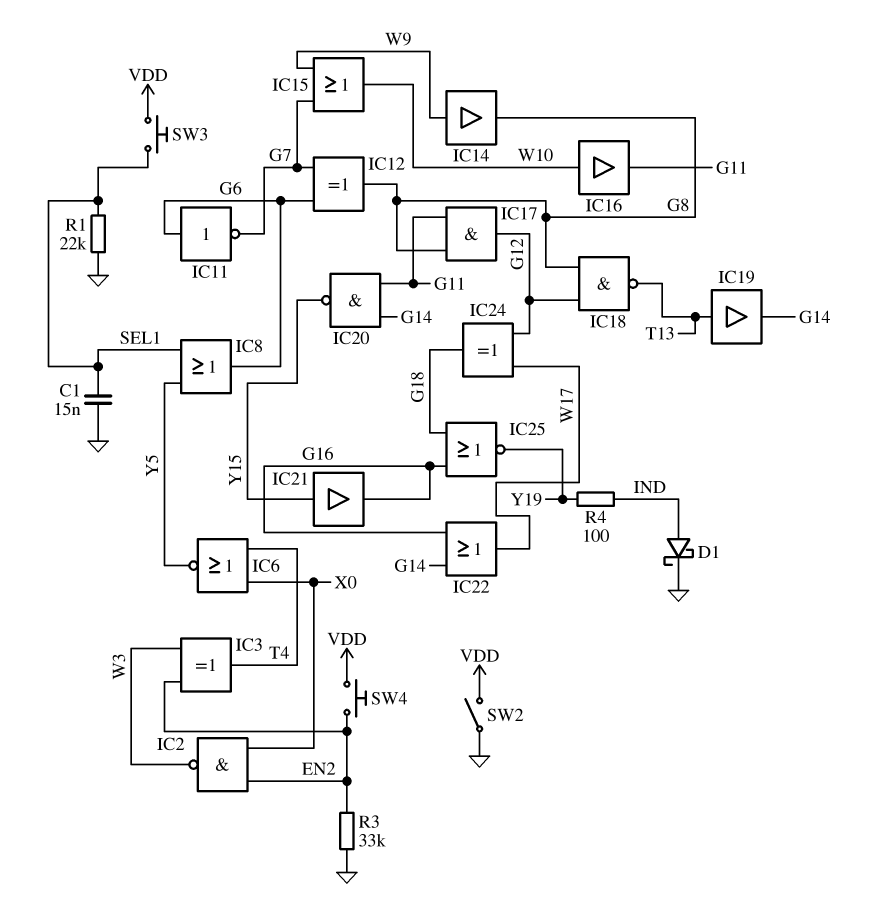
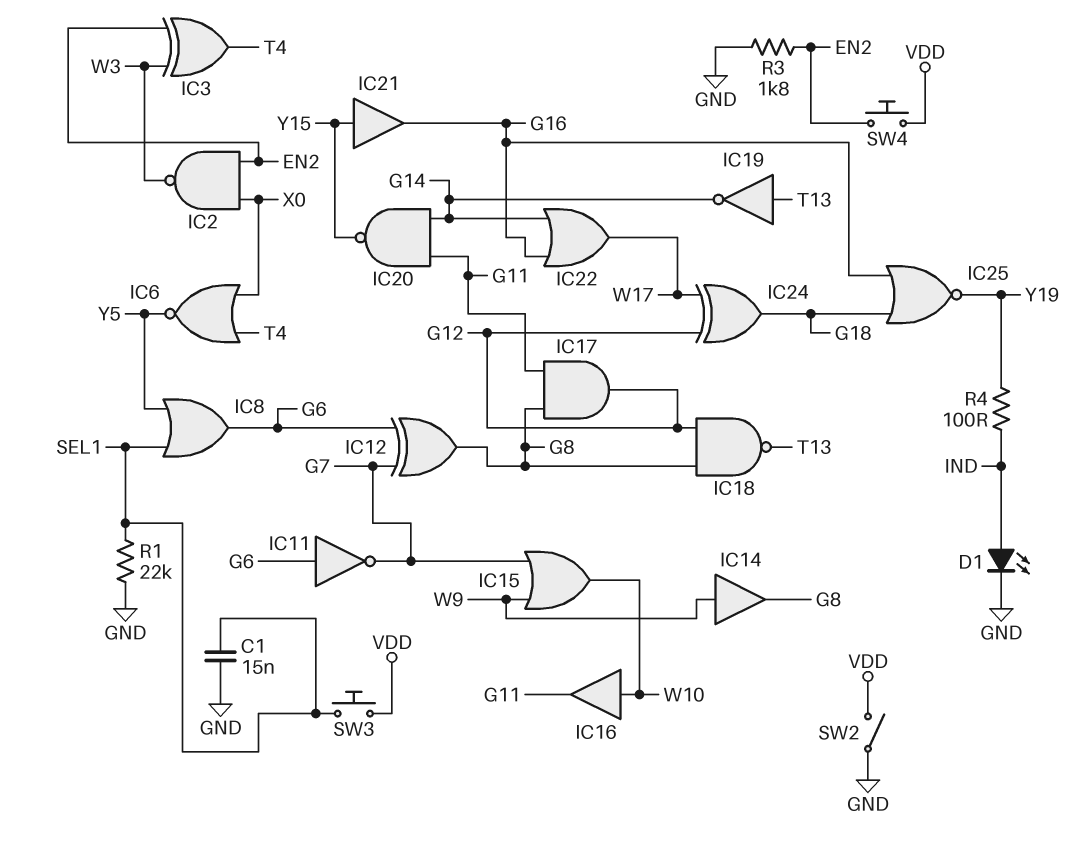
D1: schottky (A IND, K GND) -> LED (A IND, K GND)
IC19: buffer (in T13, out G14) -> NOT (in T13, out G14)
R3: 33k (EN2, GND) -> 1.8k (EN2, GND)

